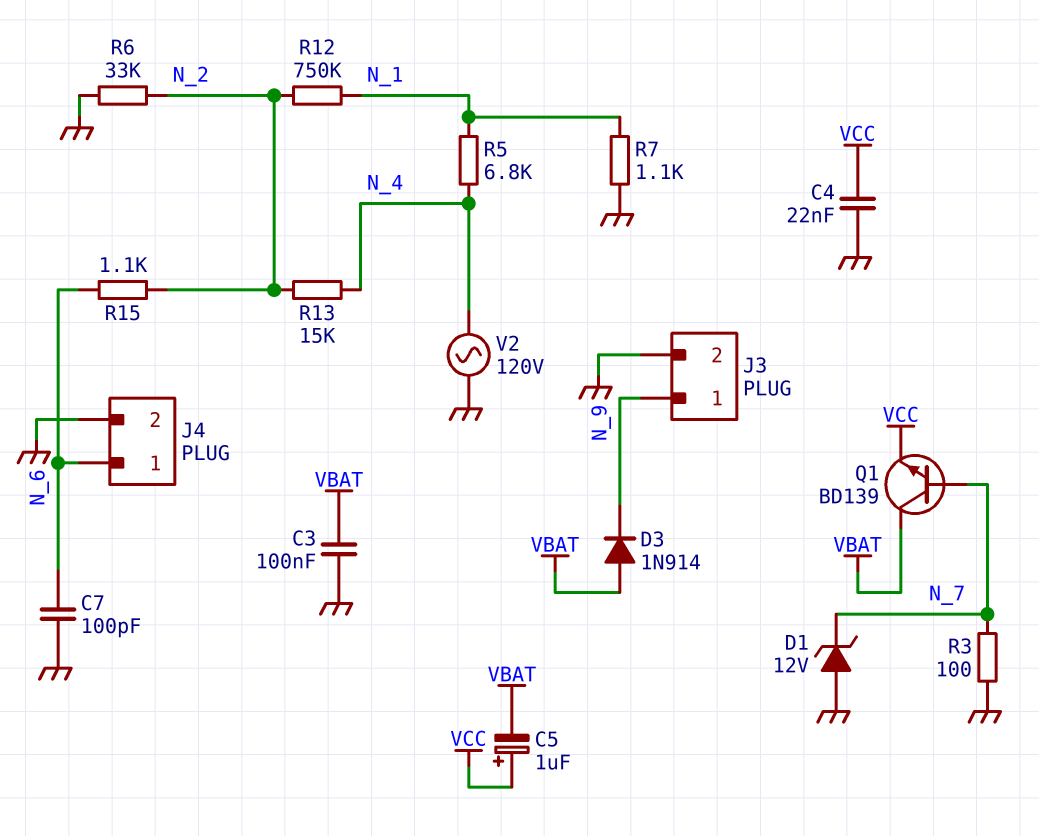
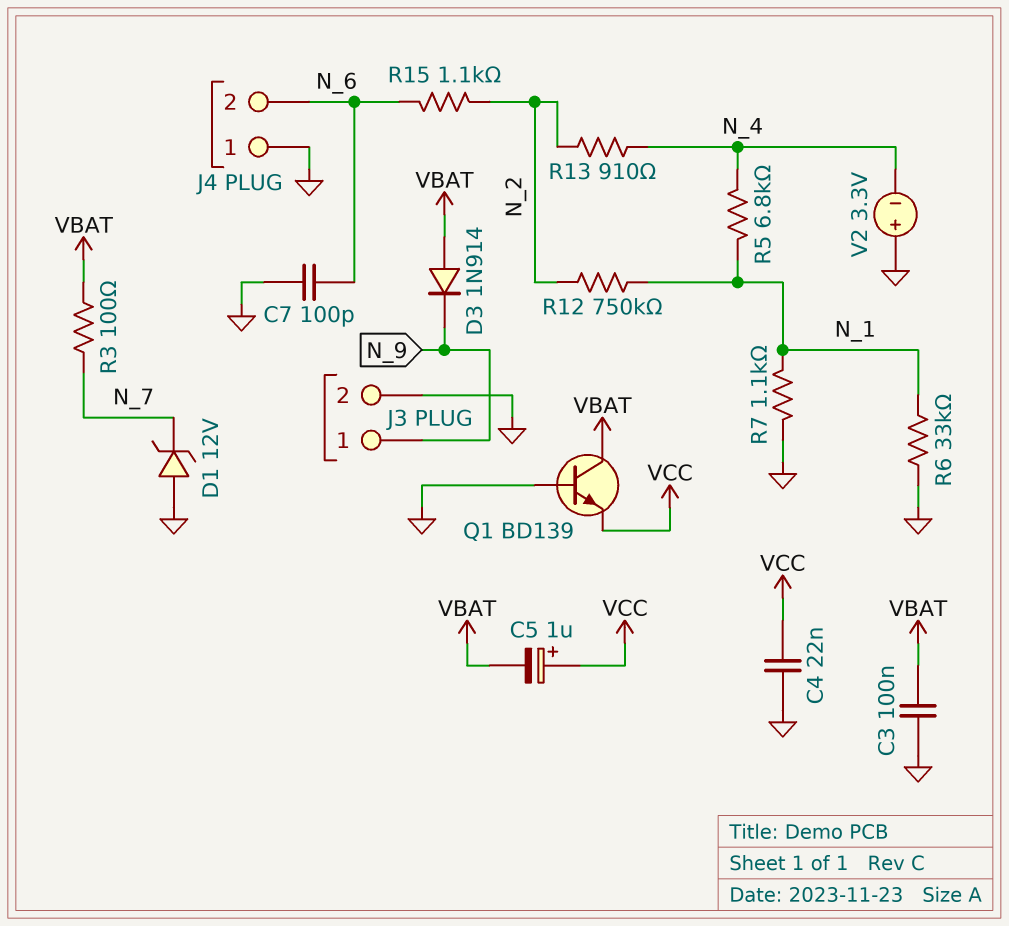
J4 pin 1: N_6 -> GND
J4 pin 2: GND -> N_6
Q1: NPN BD139 (B N_7, C VBAT, E VCC) -> NPN BD139 (B GND, C VBAT, E VCC)
R3: 100 (GND, N_7) -> 100 (N_7, VBAT)
R6: 33k (GND, N_2) -> 33k (GND, N_1)
R13: 15k (N_2, N_4) -> 910 (N_2, N_4)
V2: AC 120V (GND, N_4) -> 3.3V (plus GND, minus N_4)

